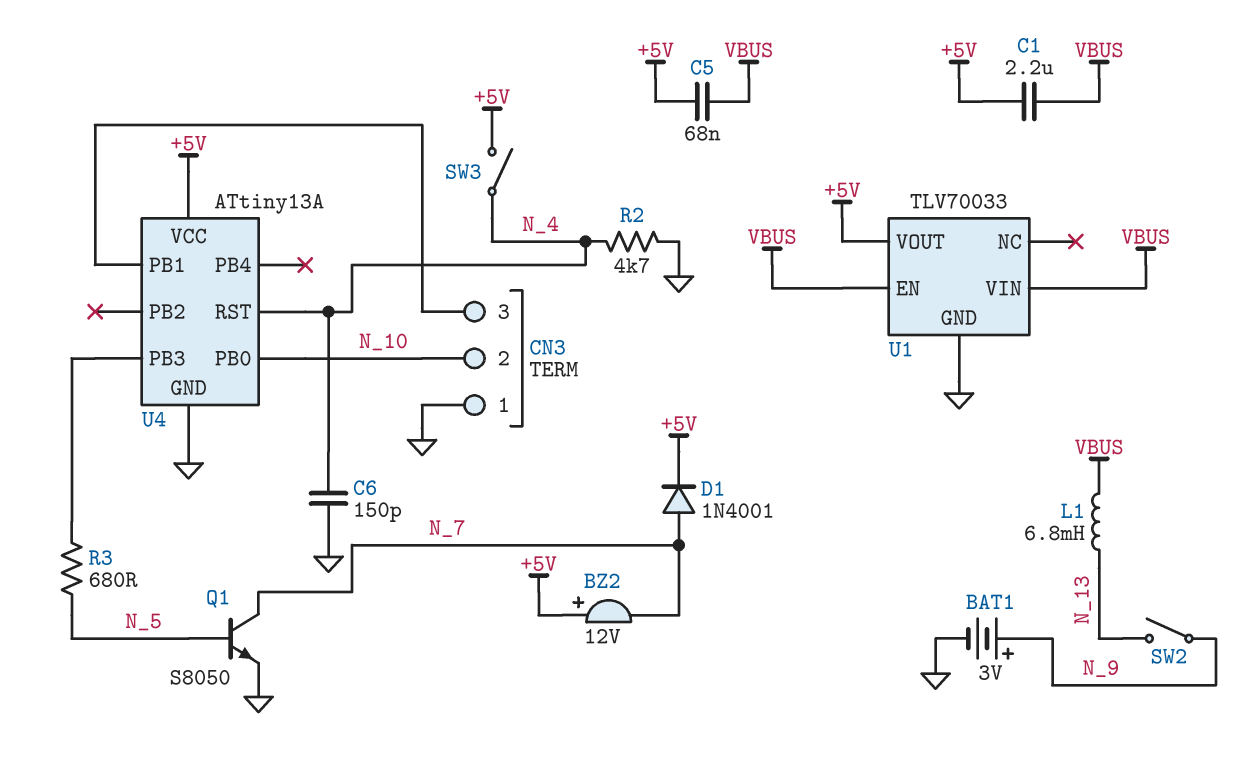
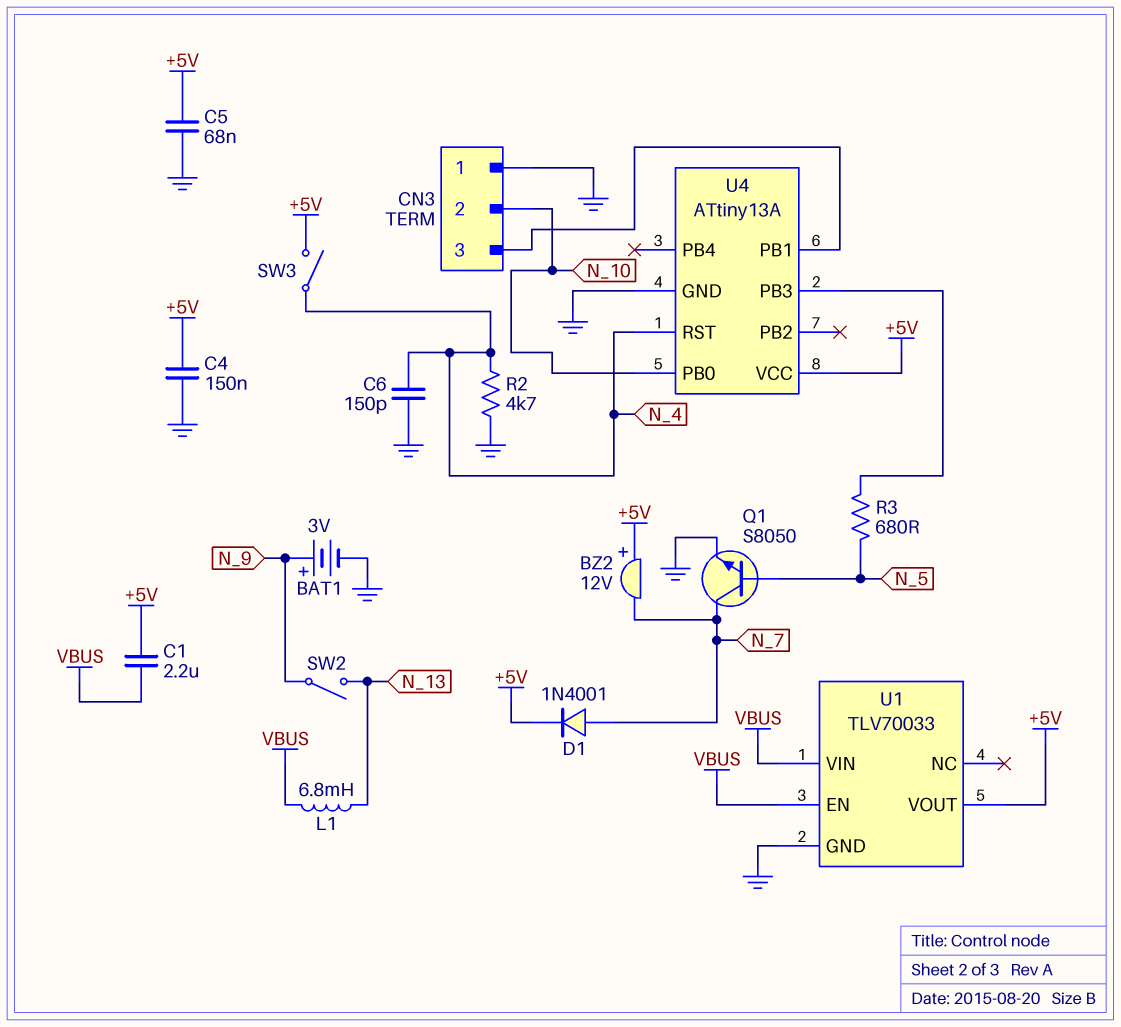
C4: none -> 150nF (+5V, GND)
C5: 68nF (+5V, VBUS) -> 68nF (+5V, GND)

